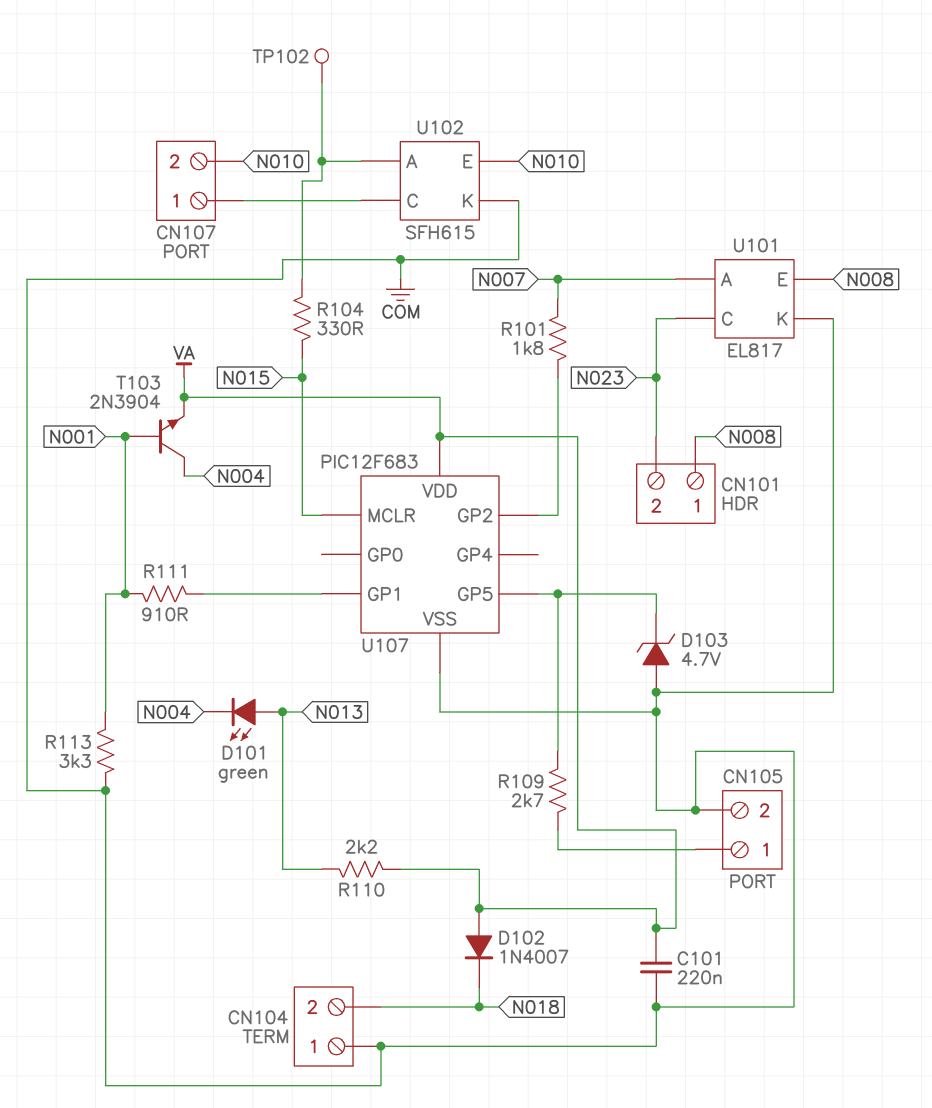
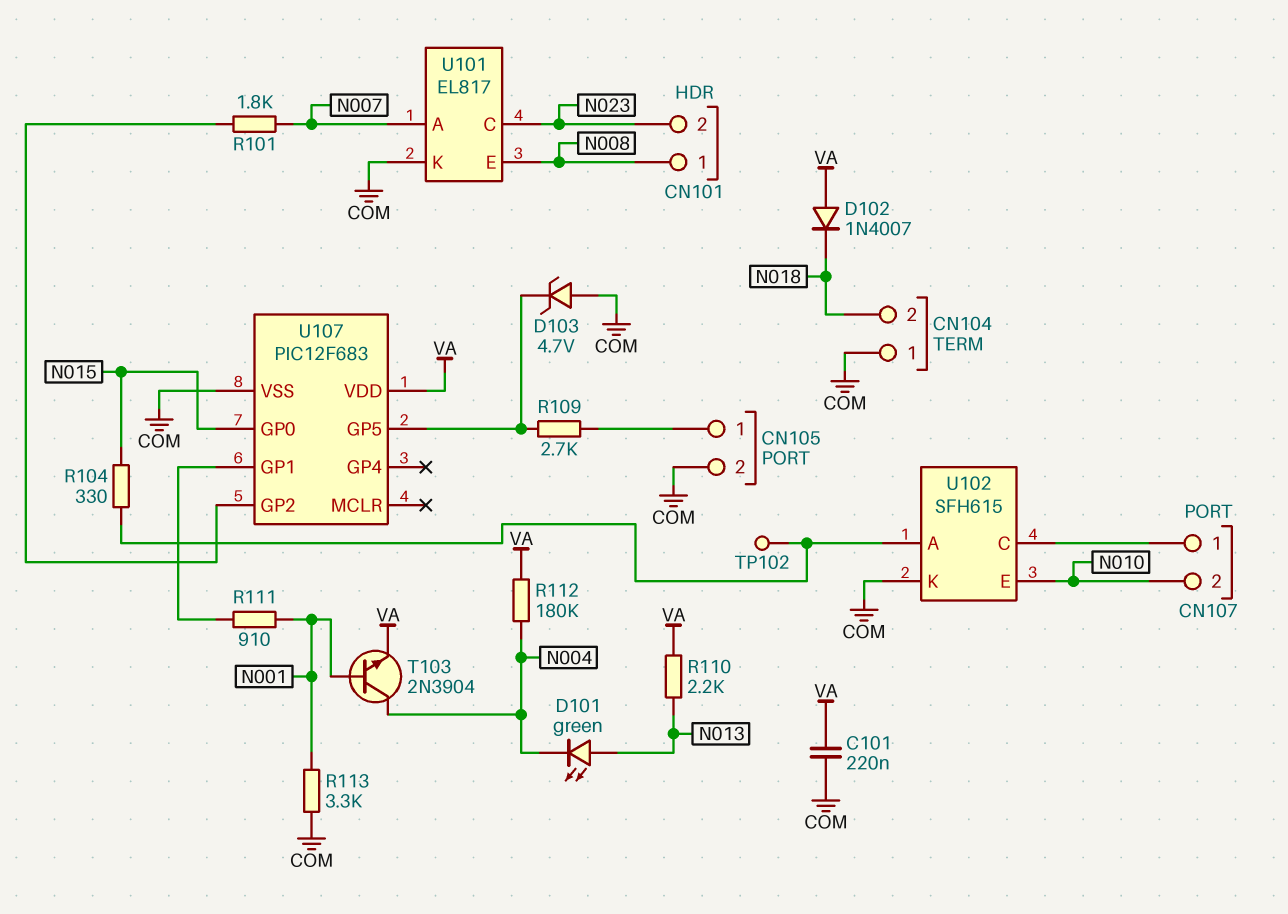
R112: none -> 180k (N004, VA)
U107 pin GP0: none -> N015
U107 pin MCLR: N015 -> none

